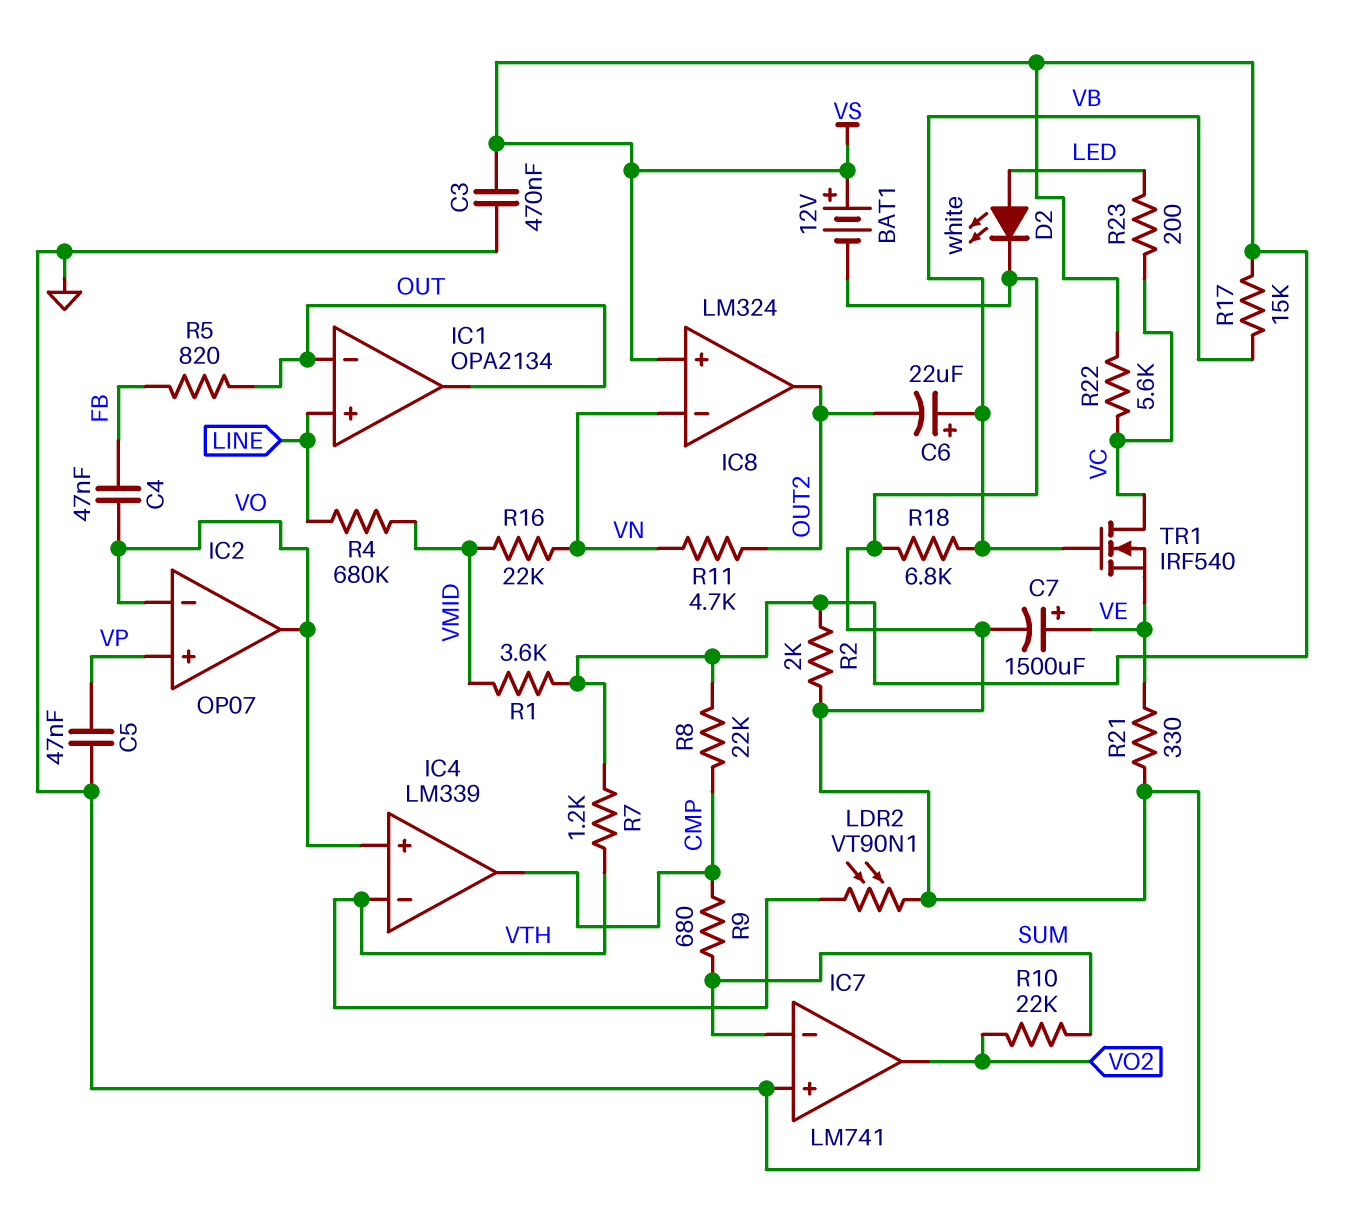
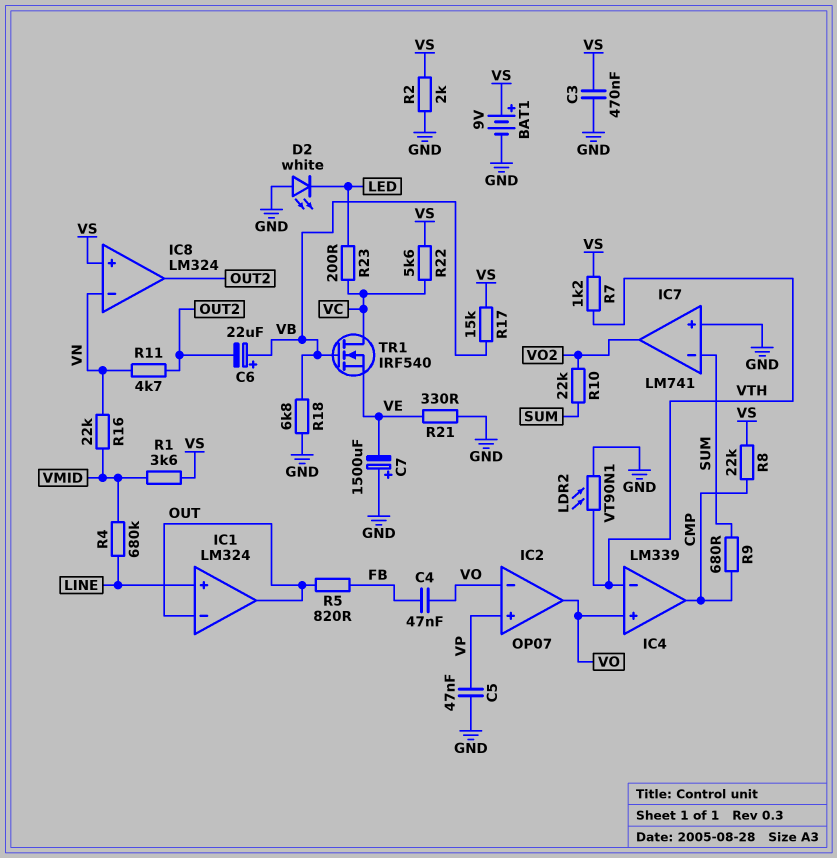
BAT1: 12V (plus VS, minus GND) -> 9V (plus VS, minus GND)
C7: 1500uF (plus VE, minus GND) -> 1500uF (plus GND, minus VE)
D2: LED white (A LED, K GND) -> LED white (A GND, K LED)
IC1: OPA2134 -> LM324

